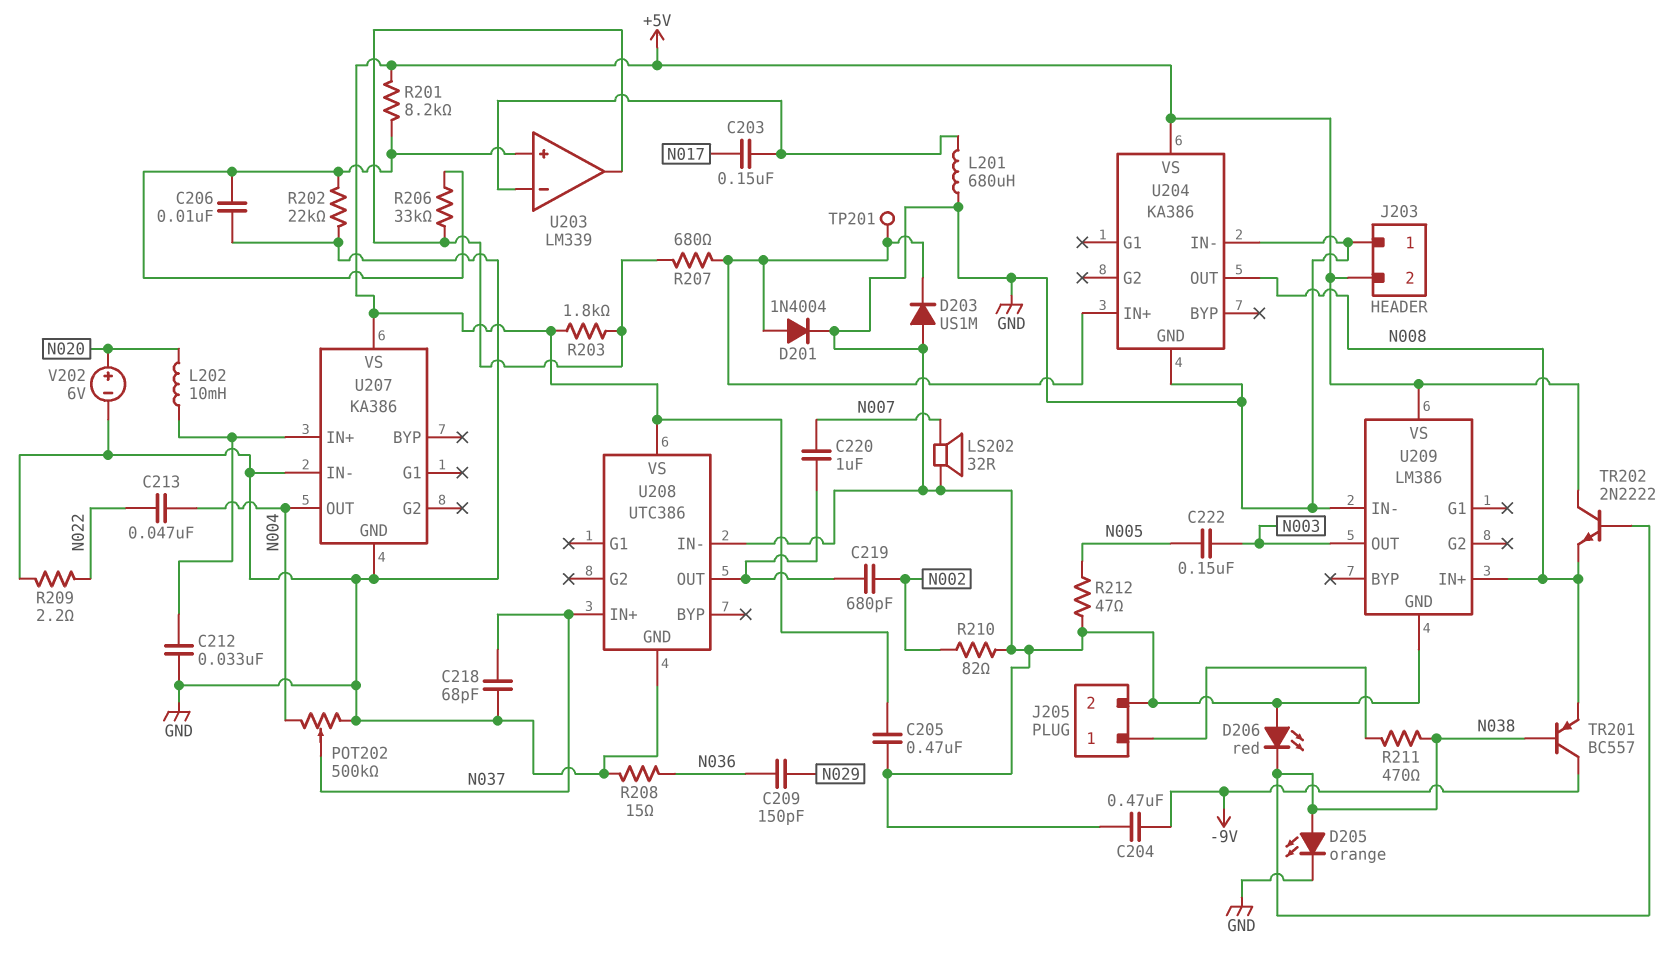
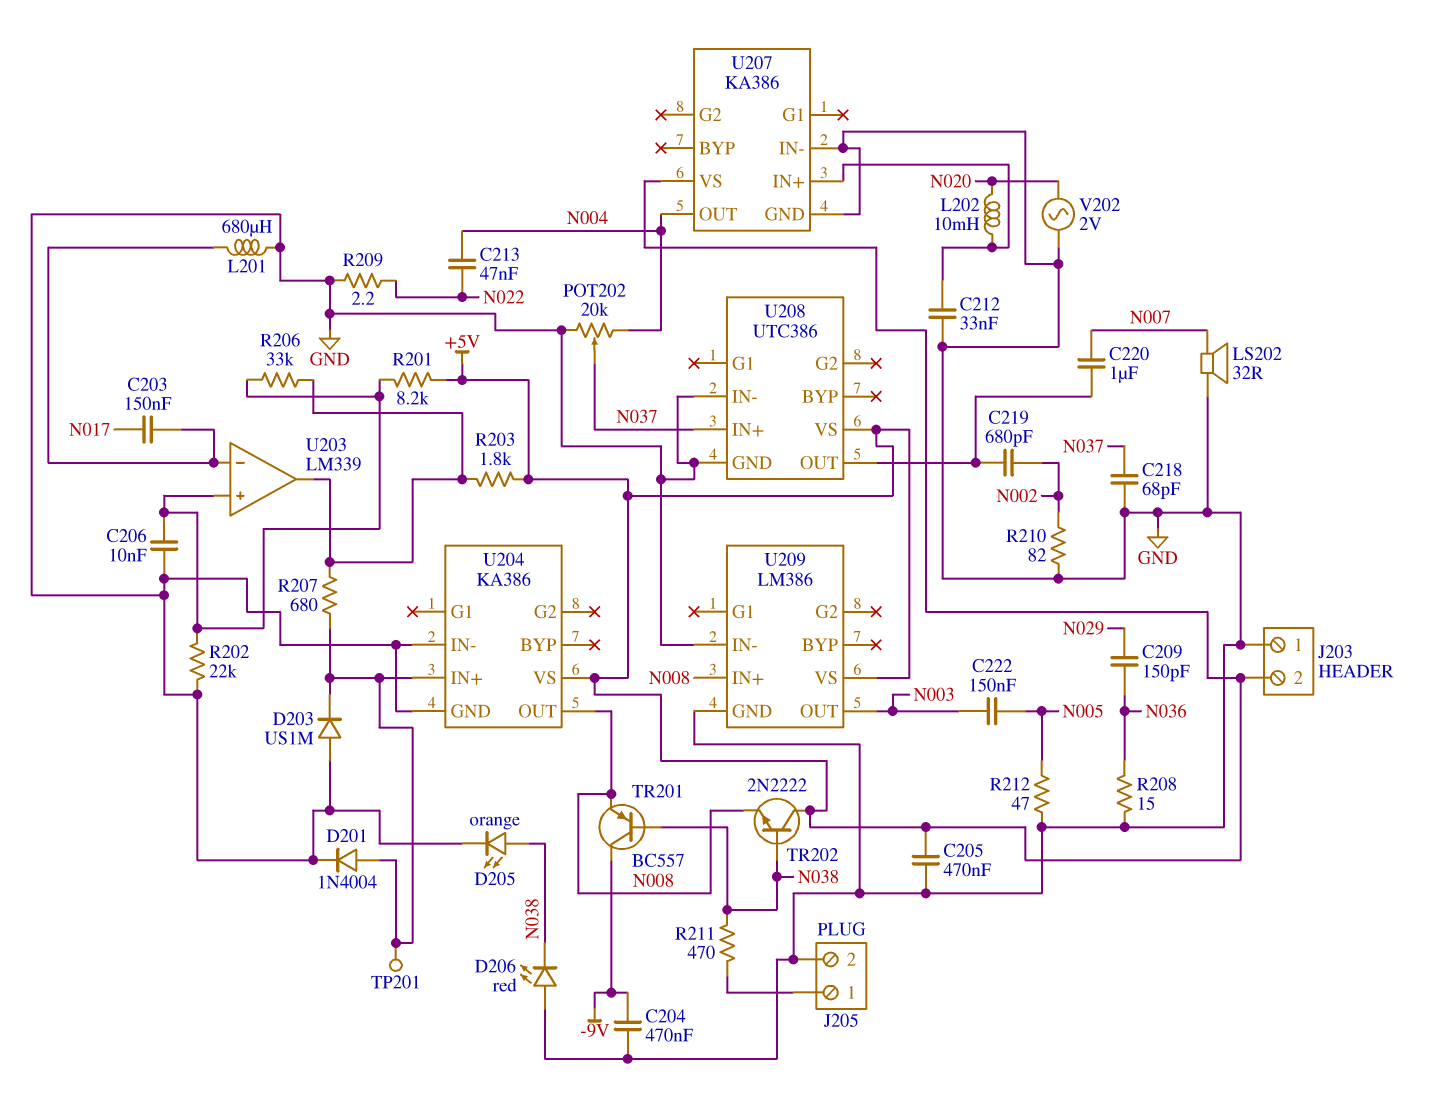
POT202: 500k (GND, N004, wiper N037) -> 20k (GND, N004, wiper N037)
V202: 6V (plus N020, minus GND) -> AC 2V (GND, N020)

